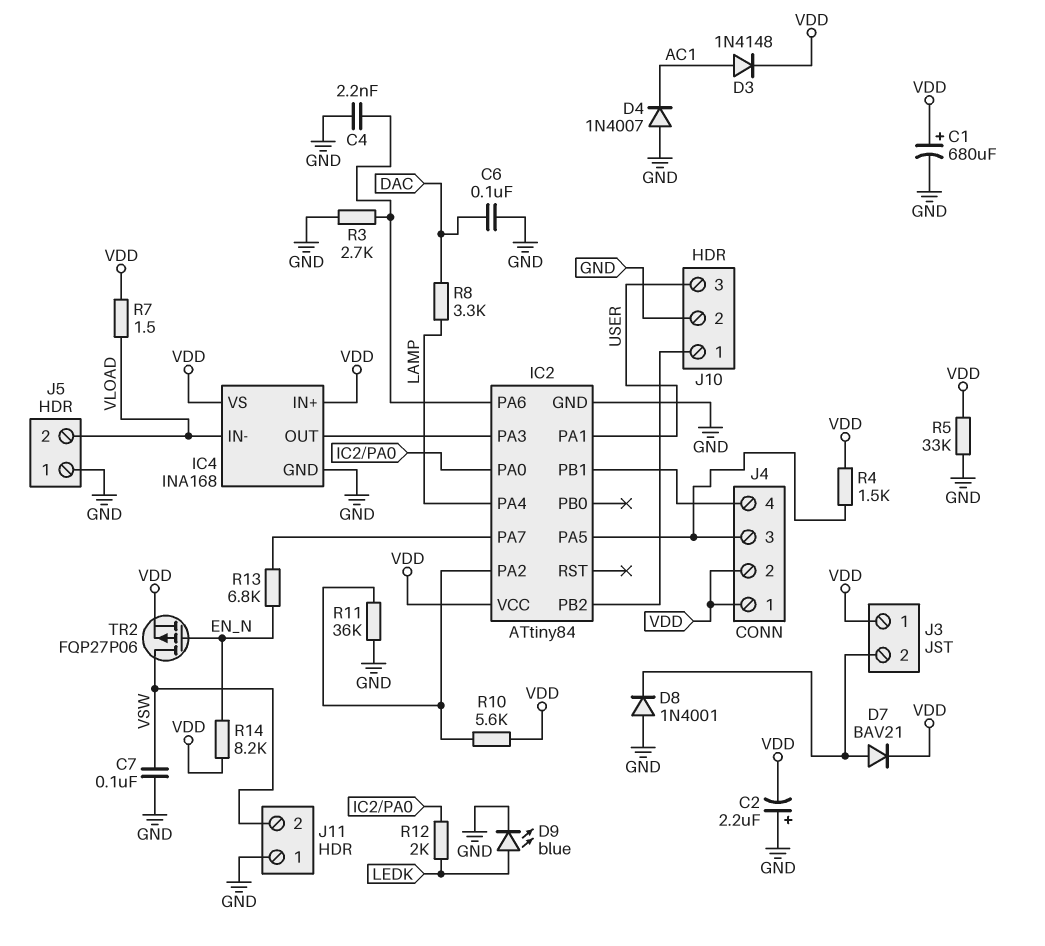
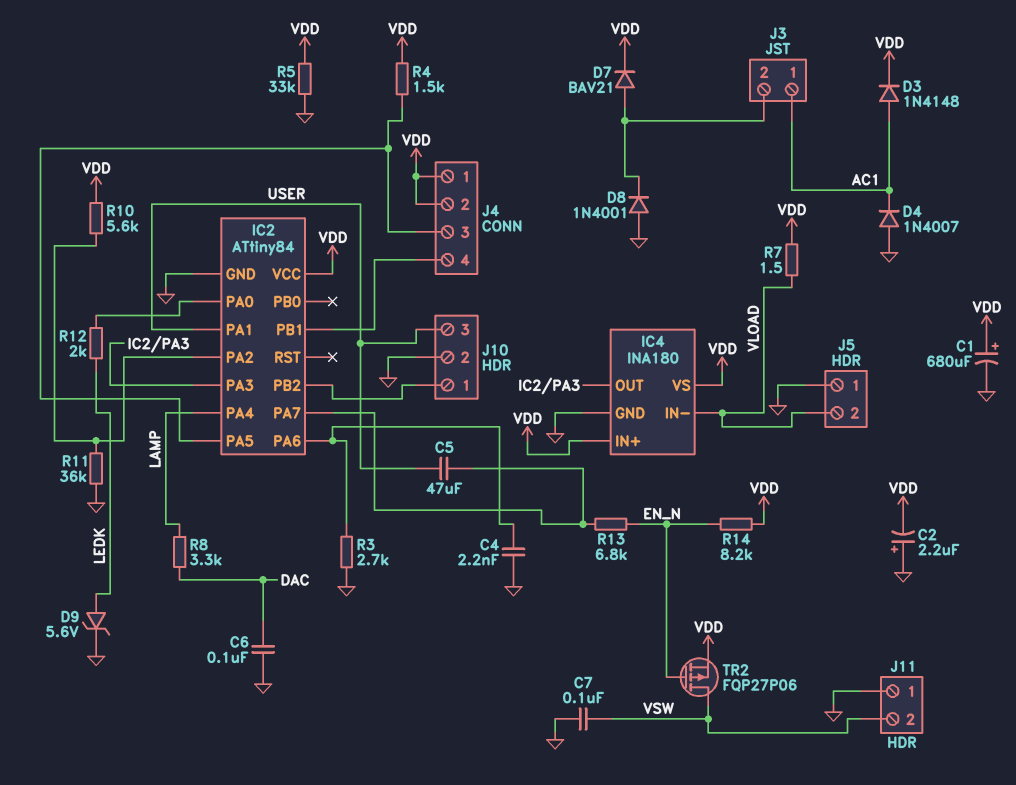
C5: none -> 47uF (IC2/PA7, USER)
D9: LED blue (A LEDK, K GND) -> zener 5.6V (A LEDK, K GND)
IC4: INA168 -> INA180
J3 pin 1: VDD -> AC1

